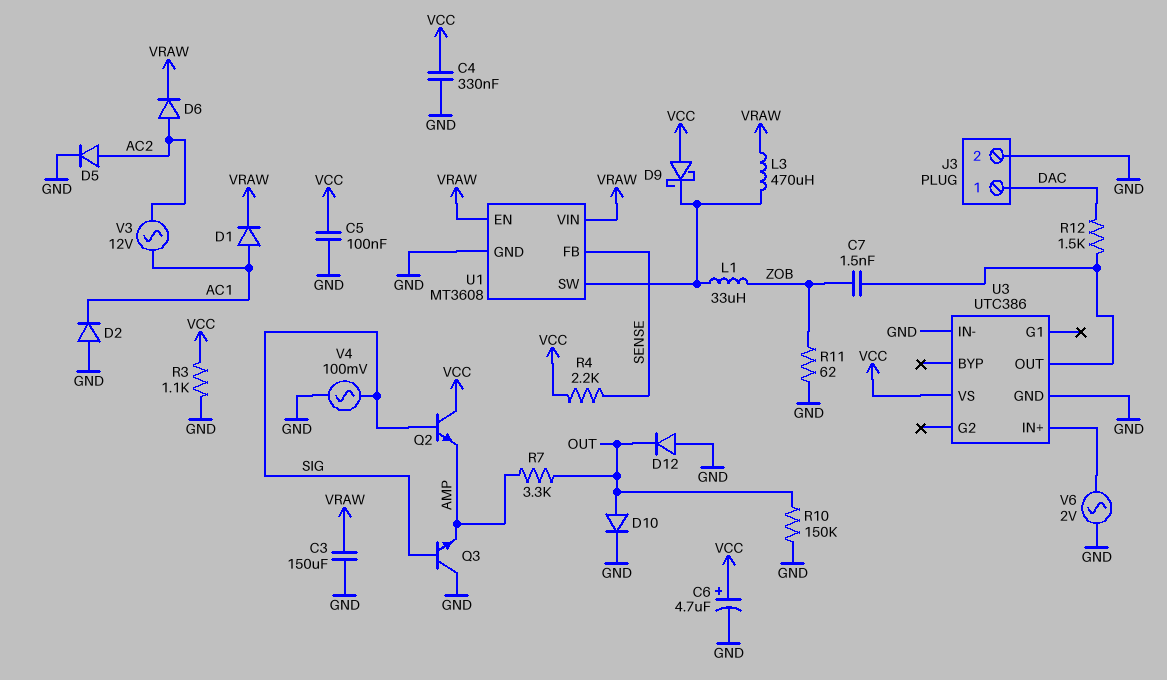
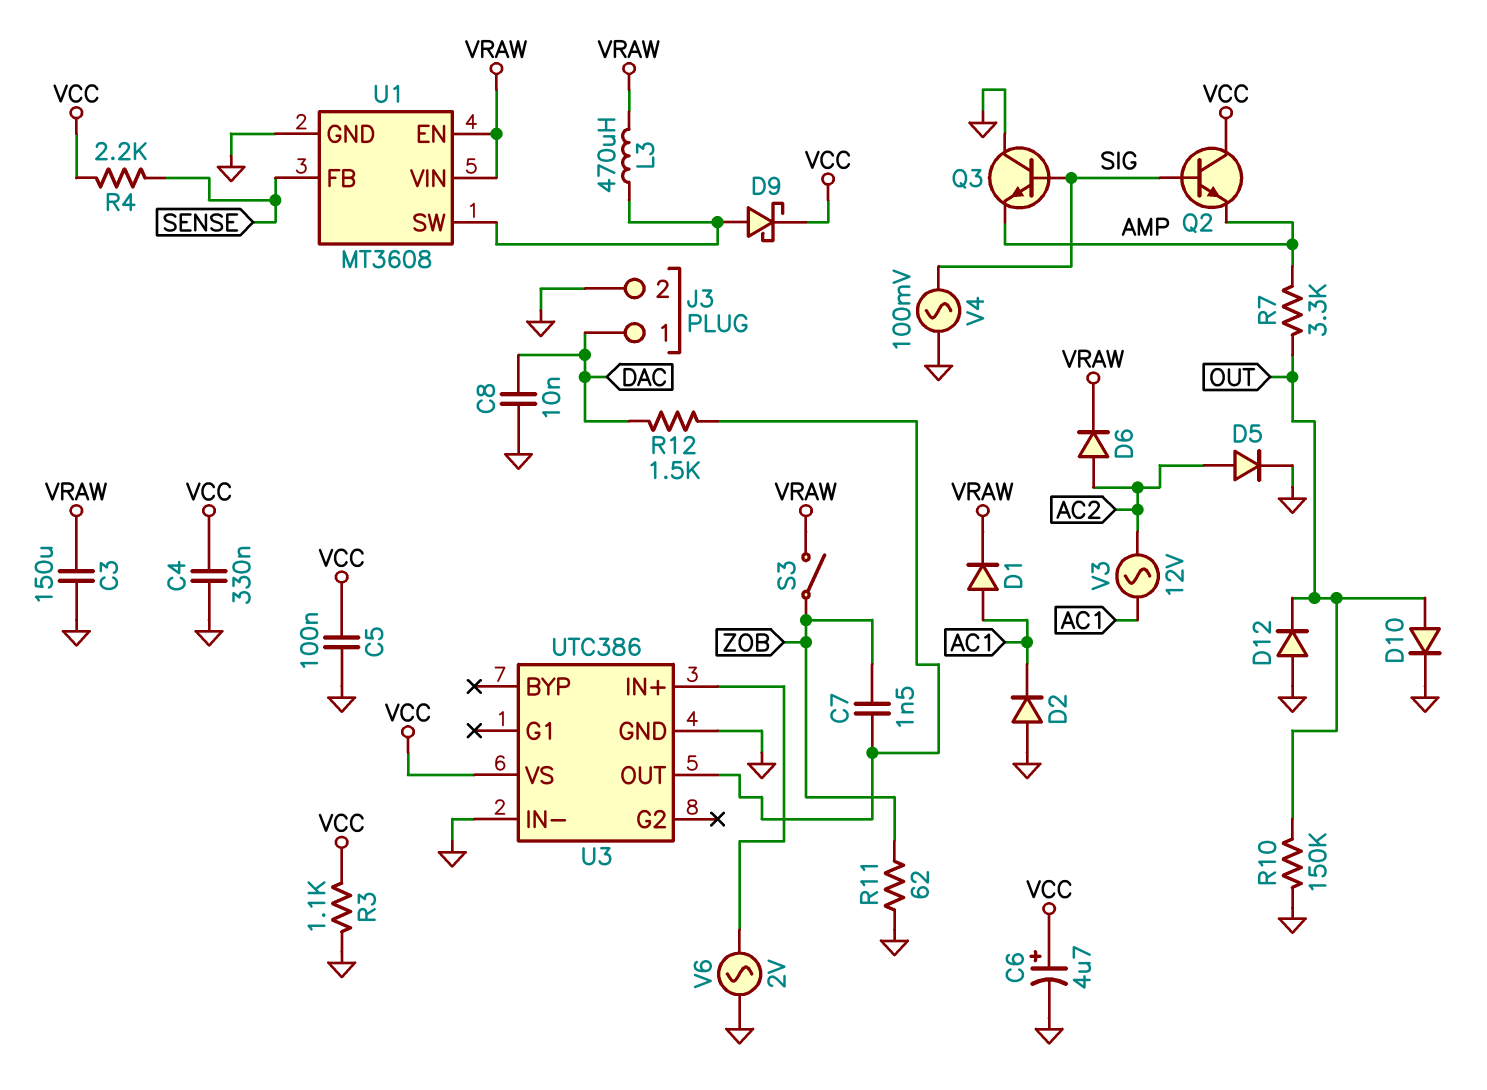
C8: none -> 10nF (DAC, GND)
D9: schottky (A VCC, K U1/SW) -> schottky (A U1/SW, K VCC)
L1: 33uH (U1/SW, ZOB) -> none
S3: none -> switch (VRAW, ZOB)

